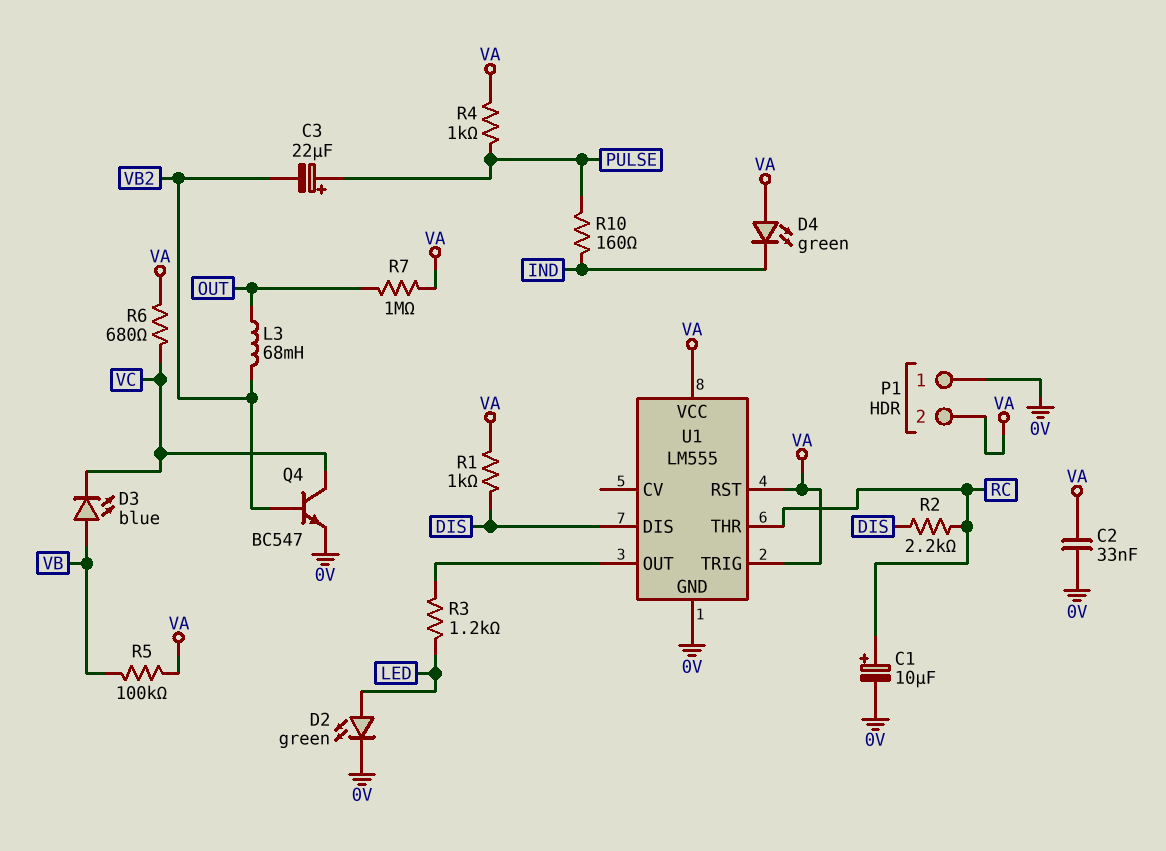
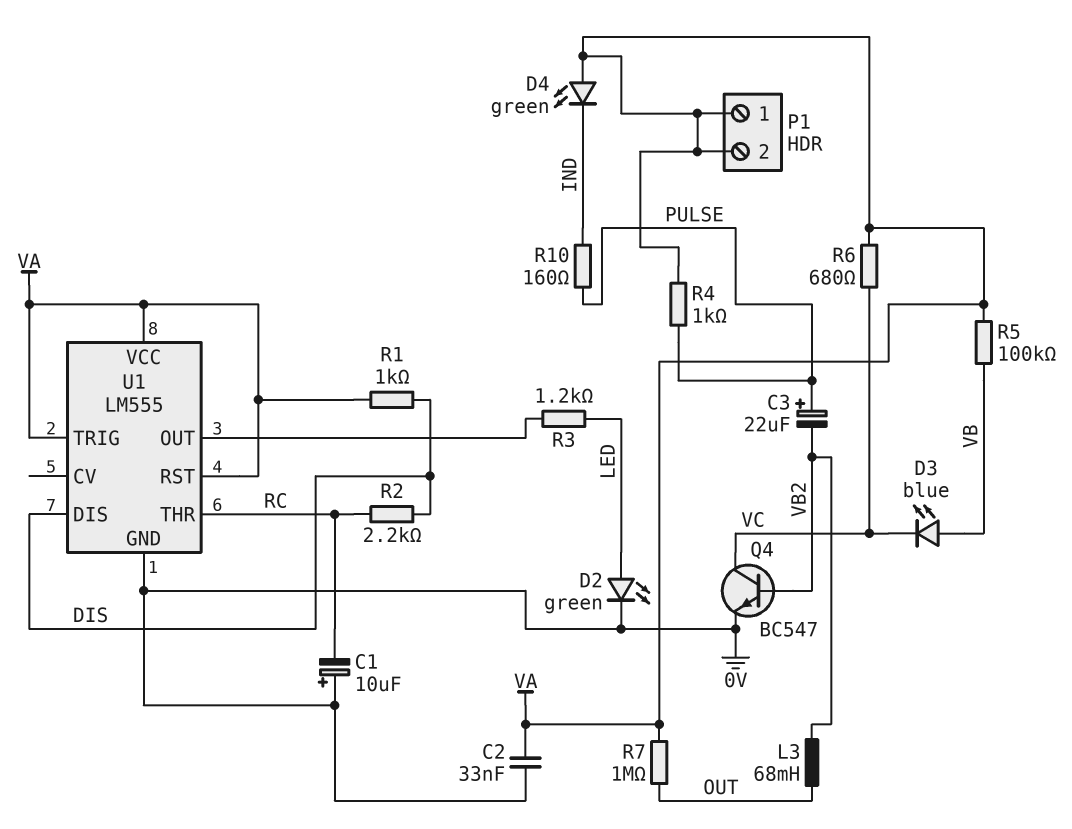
C1: 10uF (plus RC, minus 0V) -> 10uF (plus 0V, minus RC)
P1 pin 1: 0V -> VA

